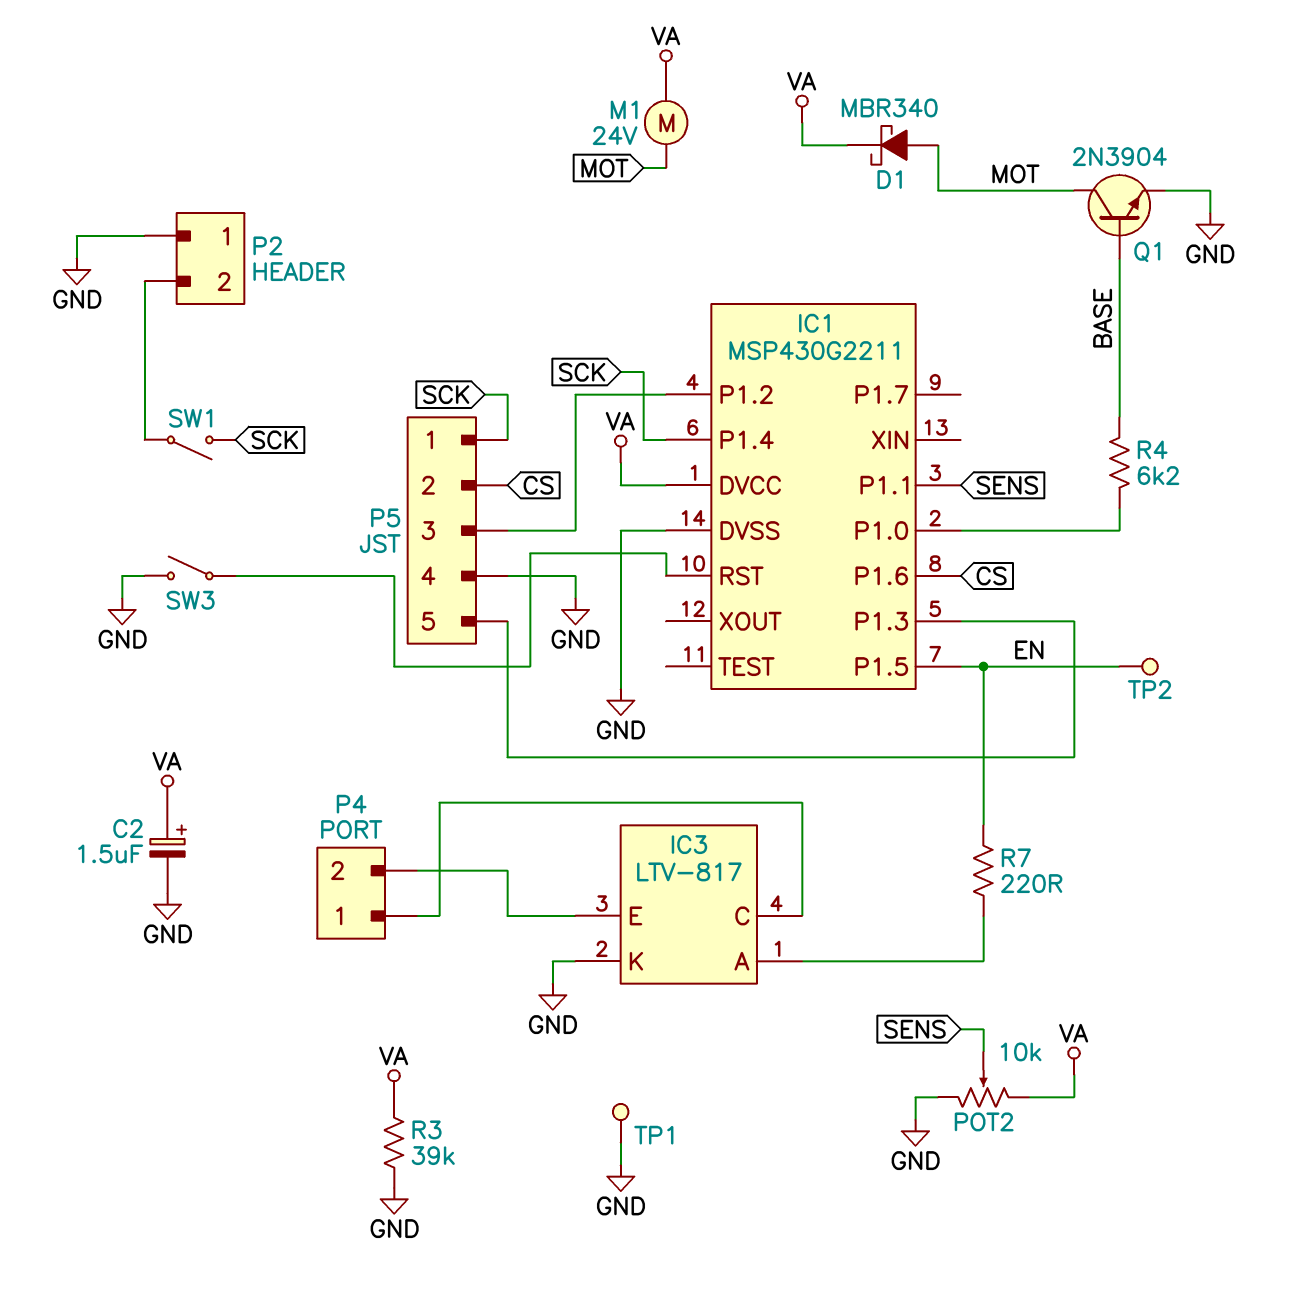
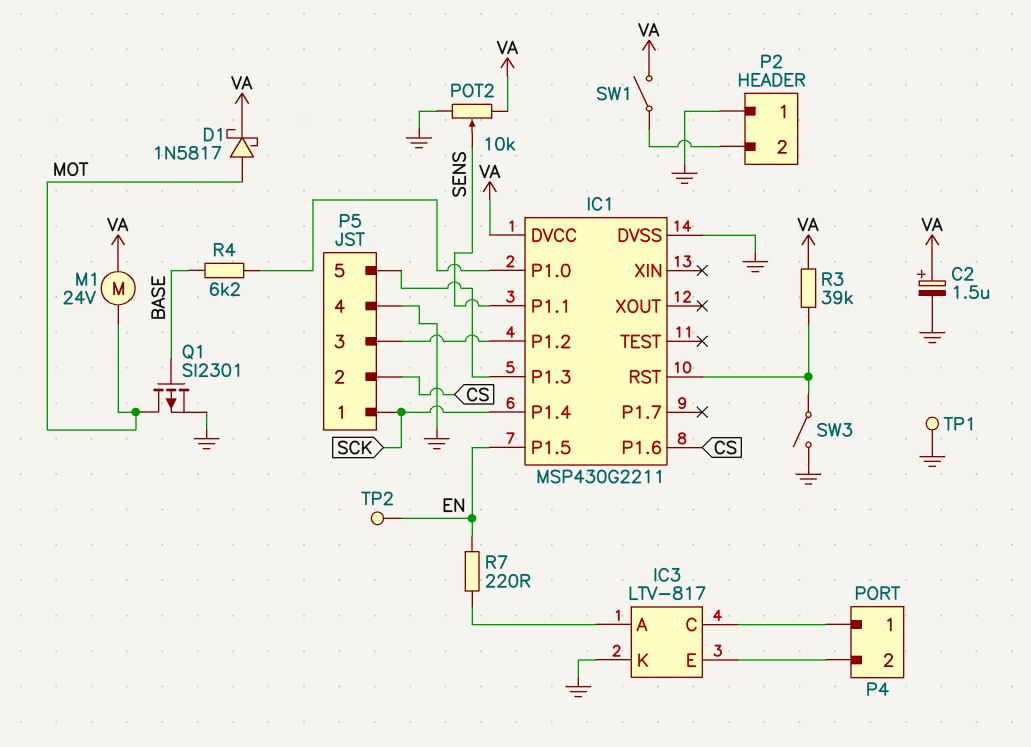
D1: schottky MBR340 (A MOT, K VA) -> schottky 1N5817 (A MOT, K VA)
Q1: NPN 2N3904 (B BASE, C MOT, E GND) -> PMOS SI2301 (G BASE, D MOT, S GND)
R3: 39k (GND, VA) -> 39k (IC1/RST, VA)
SW1: switch (P2/2, SCK) -> switch (P2/2, VA)

